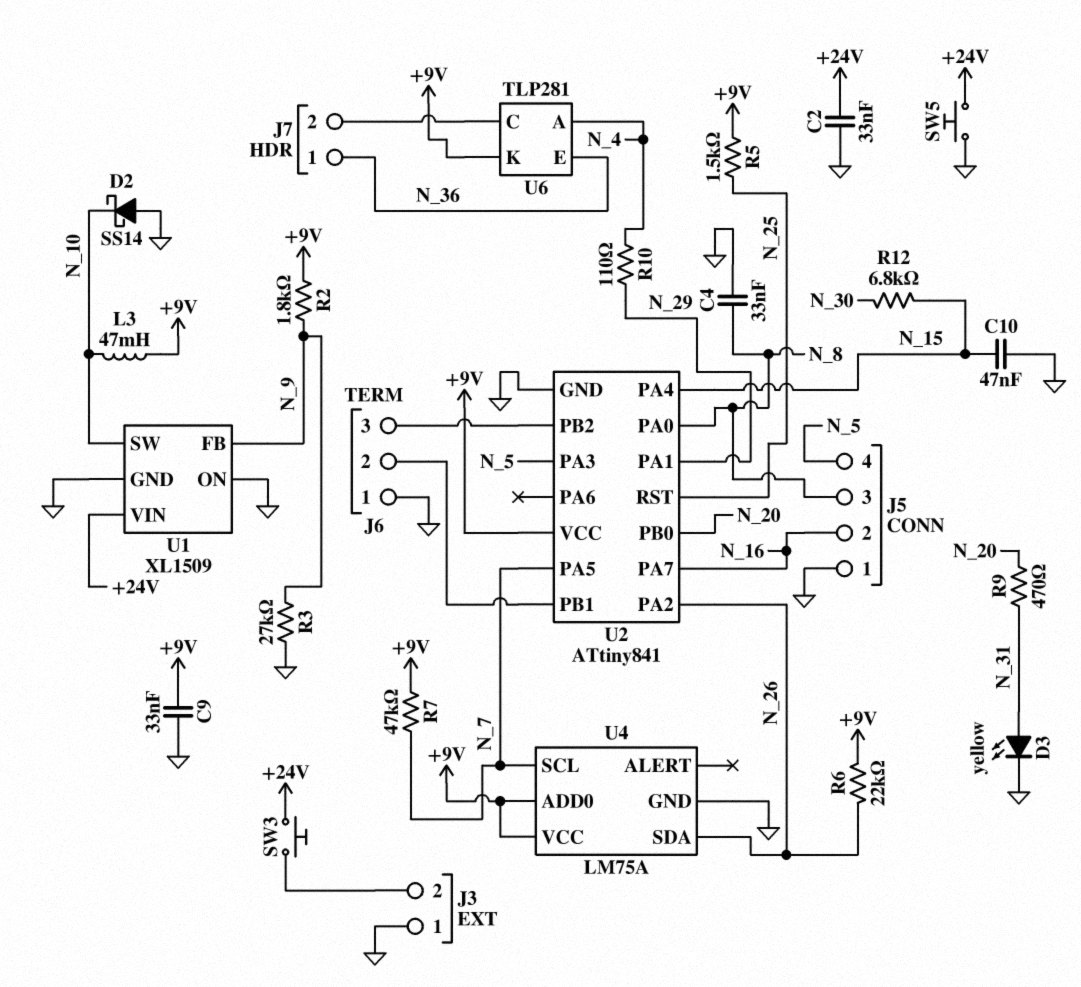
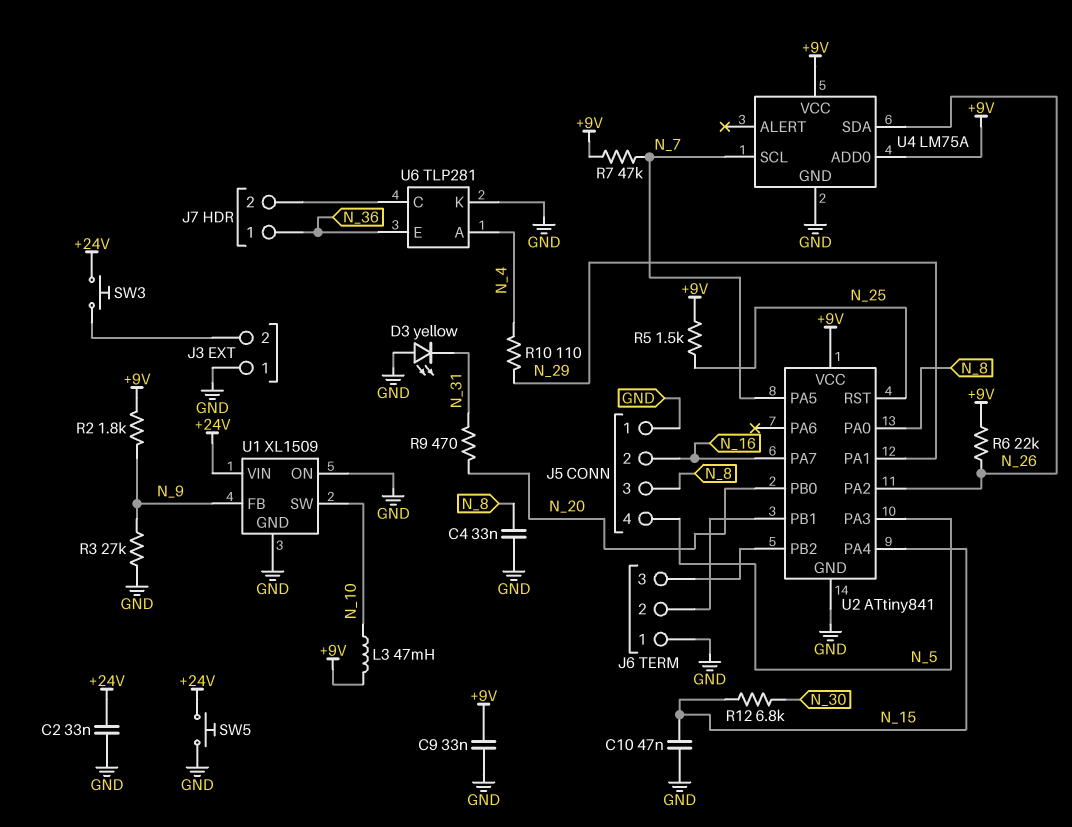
D2: schottky SS14 (A GND, K N_10) -> none
D3: LED yellow (A N_31, K GND) -> LED yellow (A GND, K N_31)
U6 pin K: +9V -> GND

